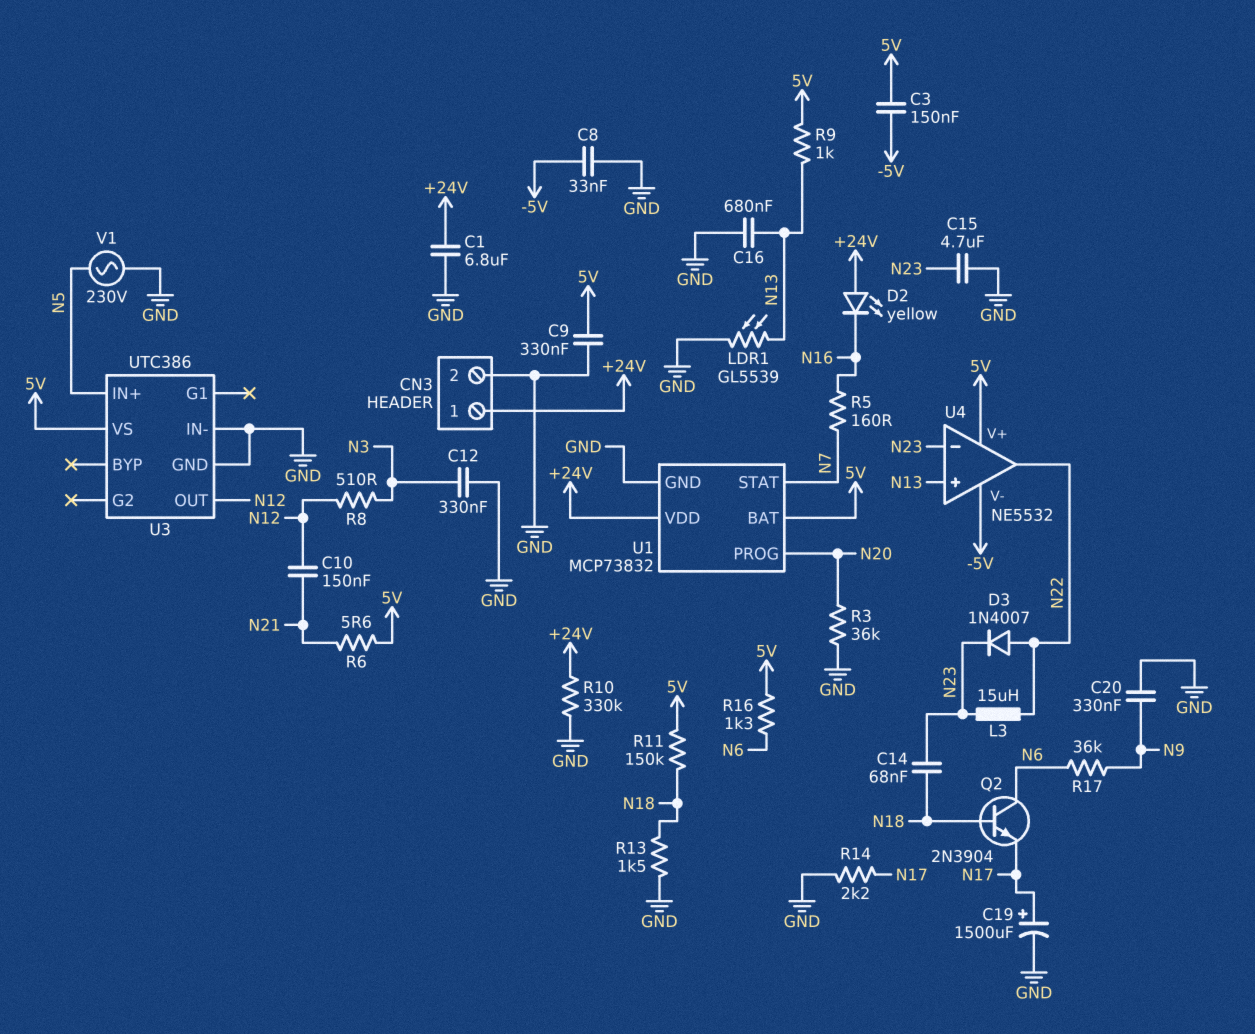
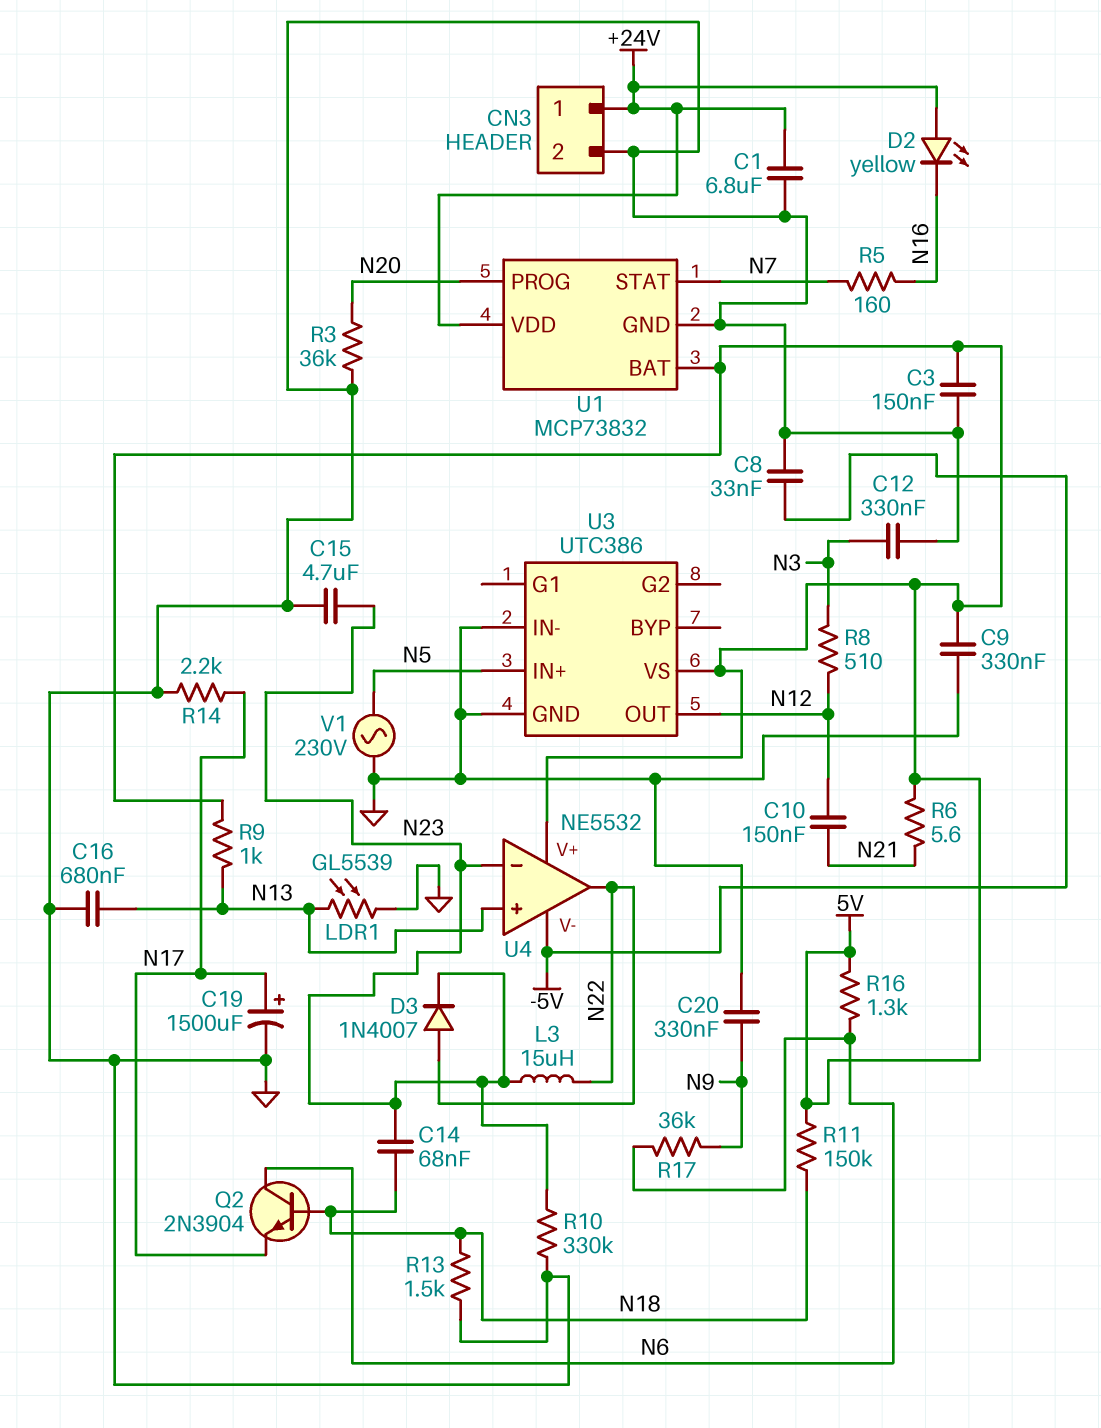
C3: 150nF (-5V, 5V) -> 150nF (5V, GND)
R10: 330k (+24V, GND) -> 330k (GND, N23)

